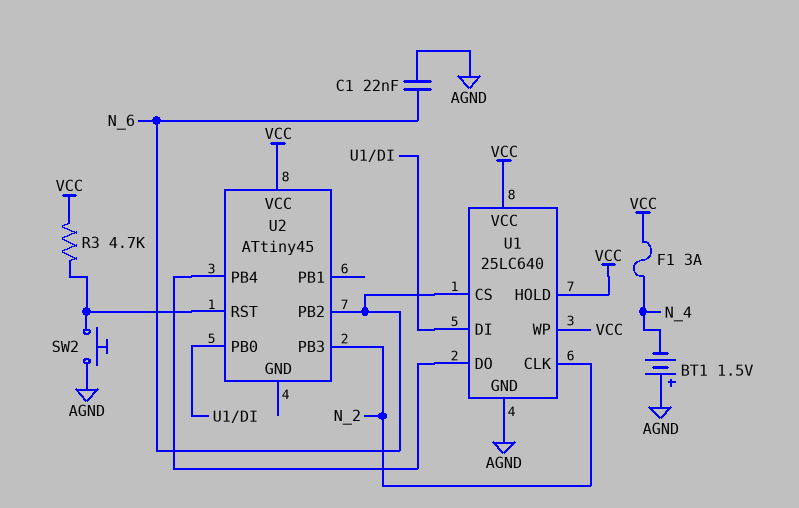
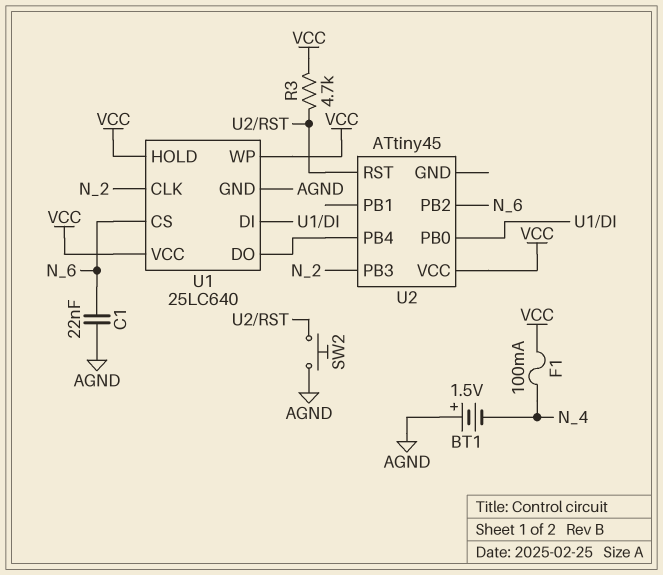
F1: 3A (N_4, VCC) -> 100mA (N_4, VCC)

